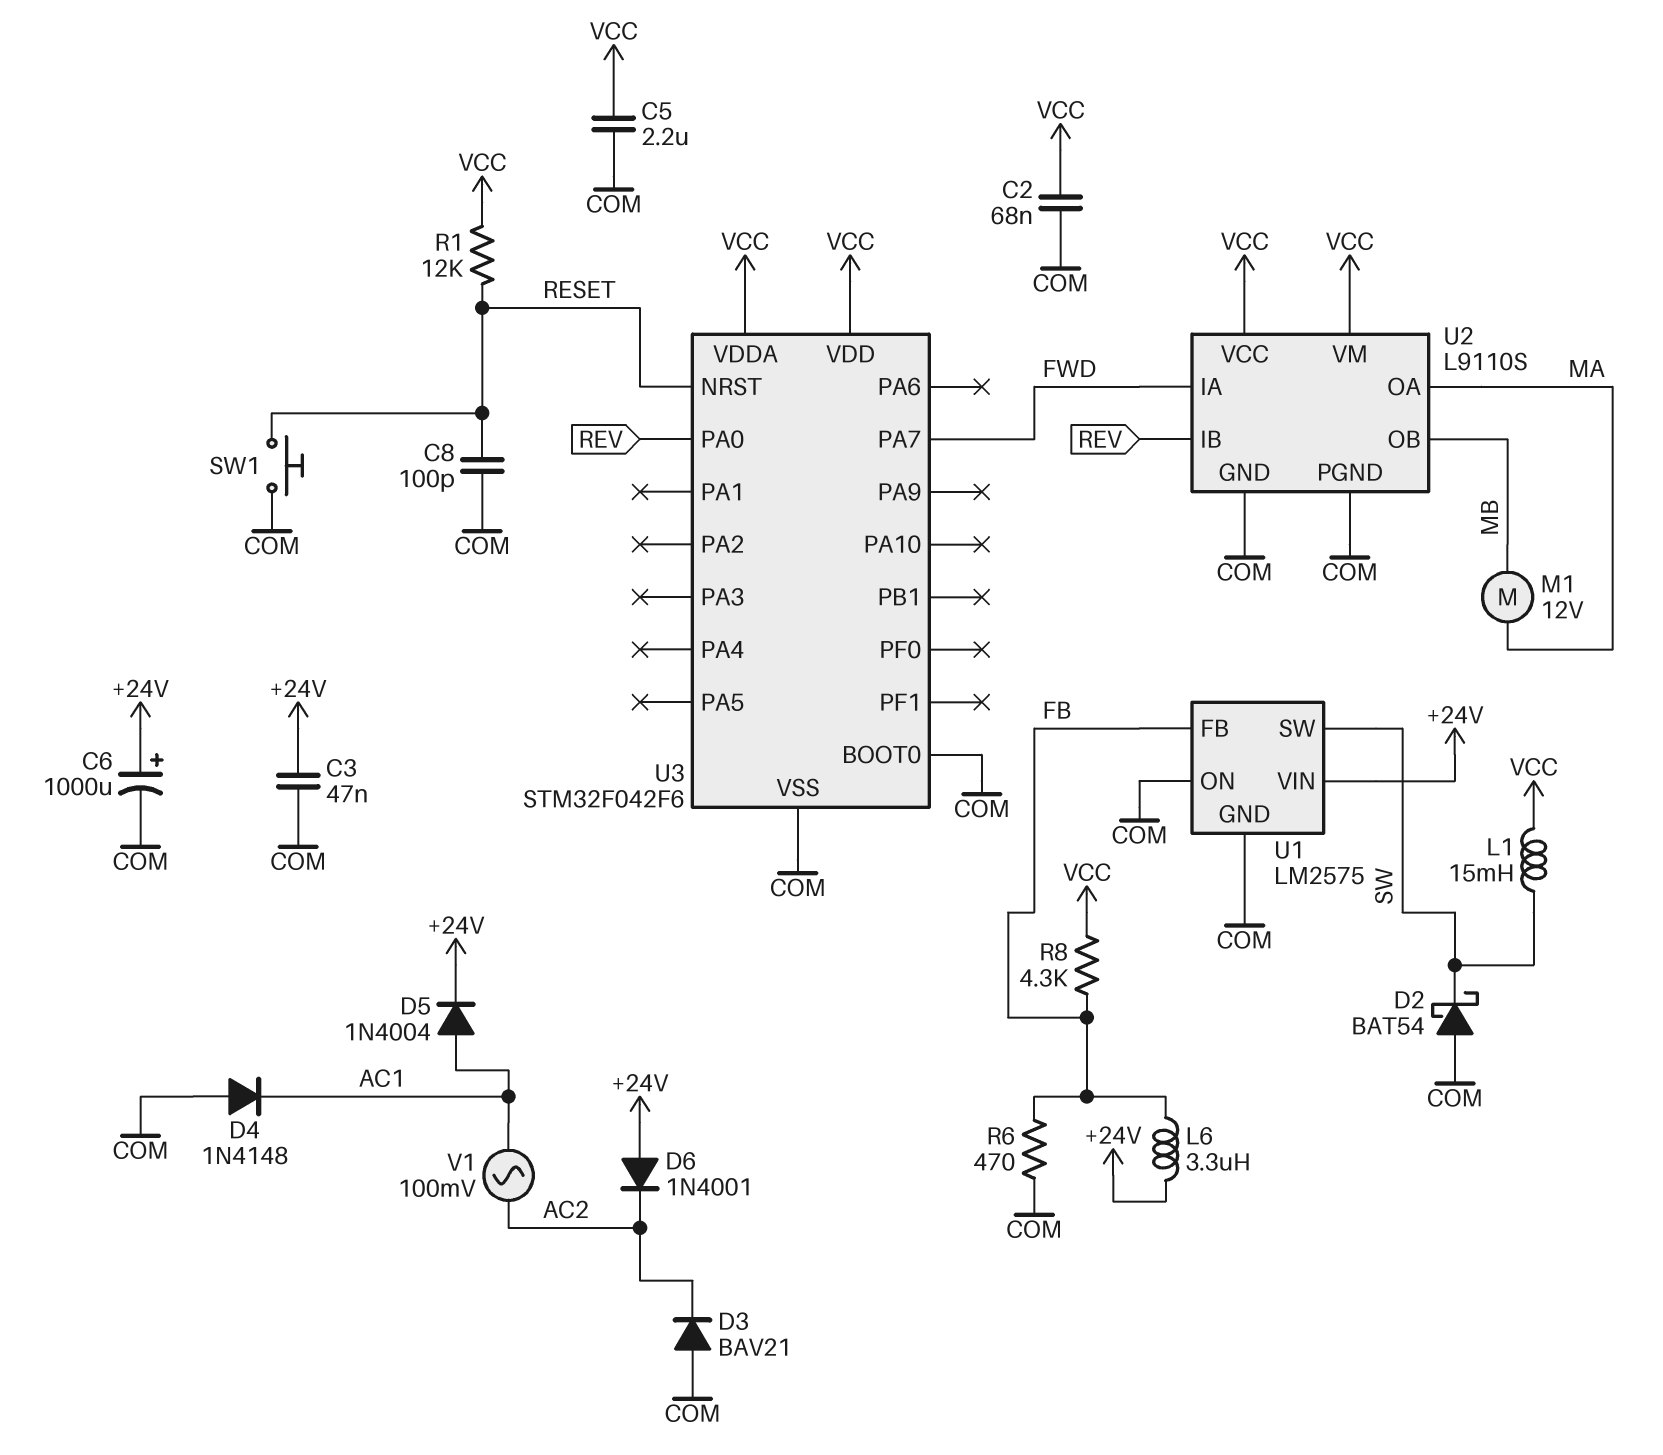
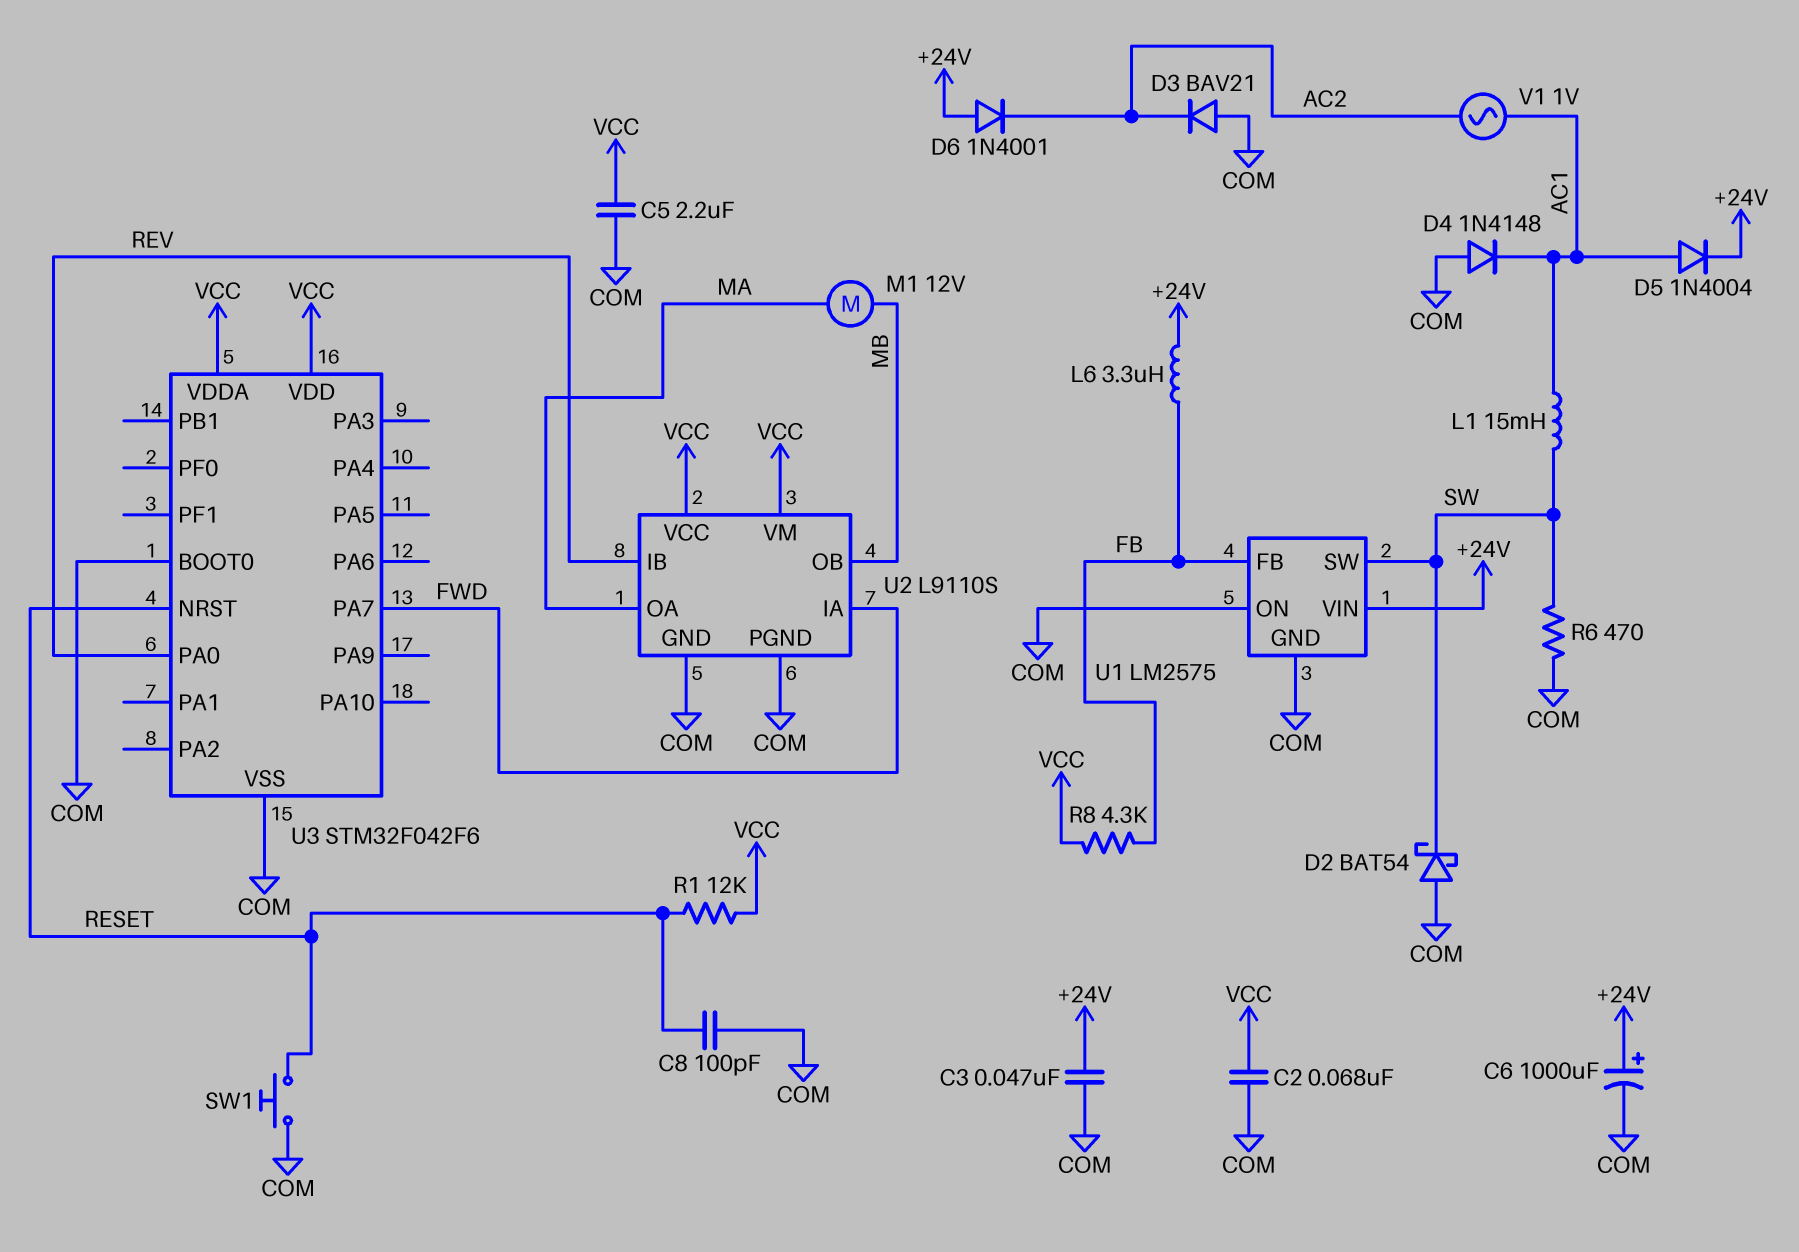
L1: 15mH (SW, VCC) -> 15mH (AC1, SW)
R6: 470 (COM, FB) -> 470 (COM, SW)
V1: AC 100mV (AC1, AC2) -> AC 1V (AC1, AC2)

